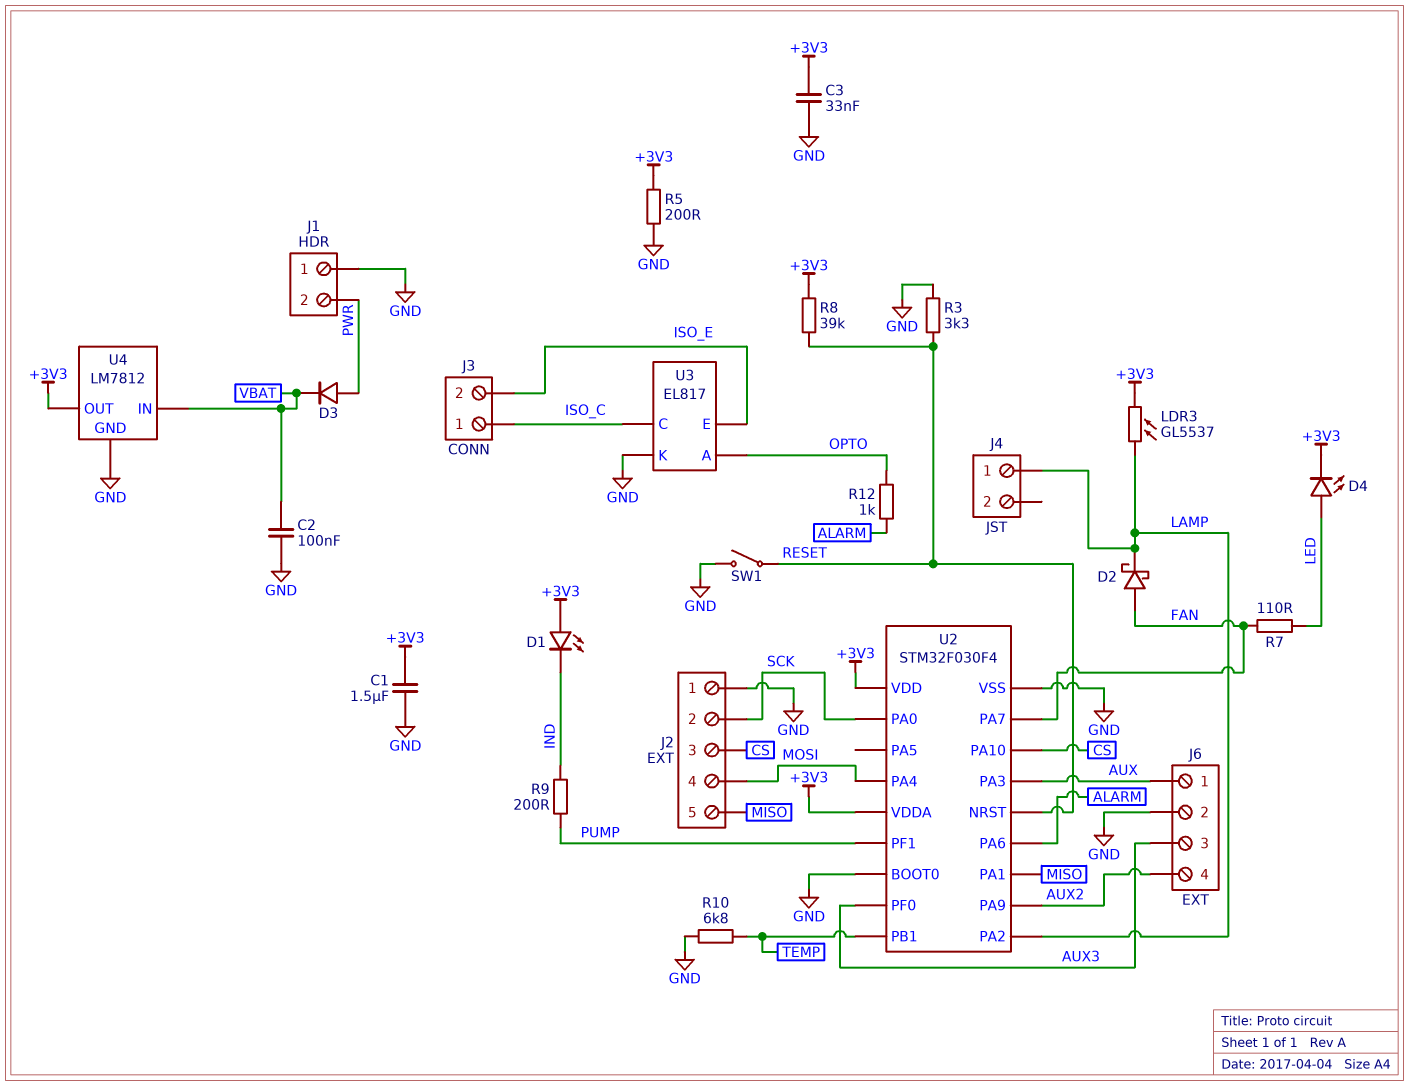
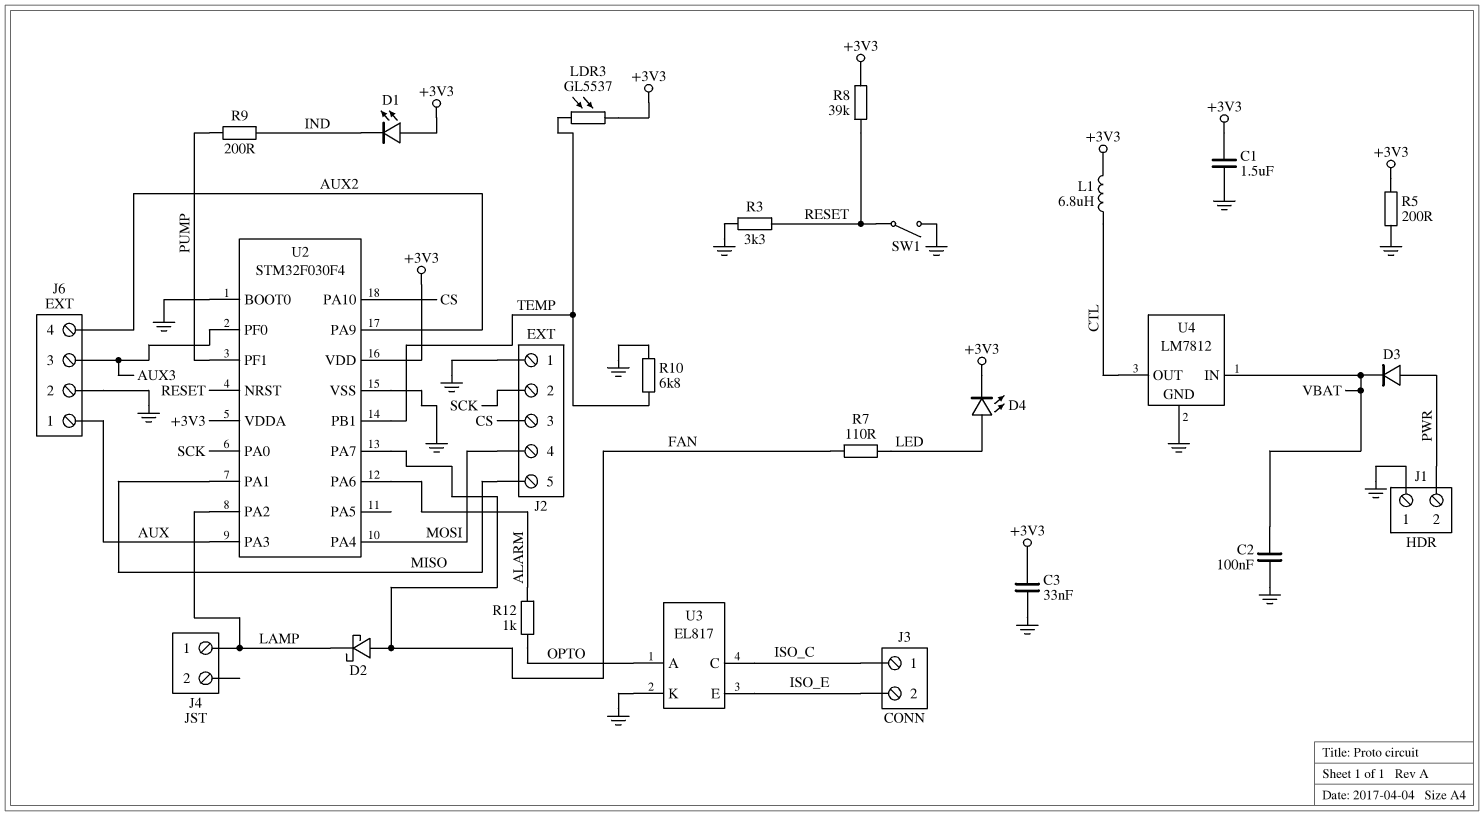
L1: none -> 6.8uH (+3V3, CTL)
LDR3: GL5537 (+3V3, LAMP) -> GL5537 (+3V3, TEMP)
U4 pin OUT: +3V3 -> CTL

